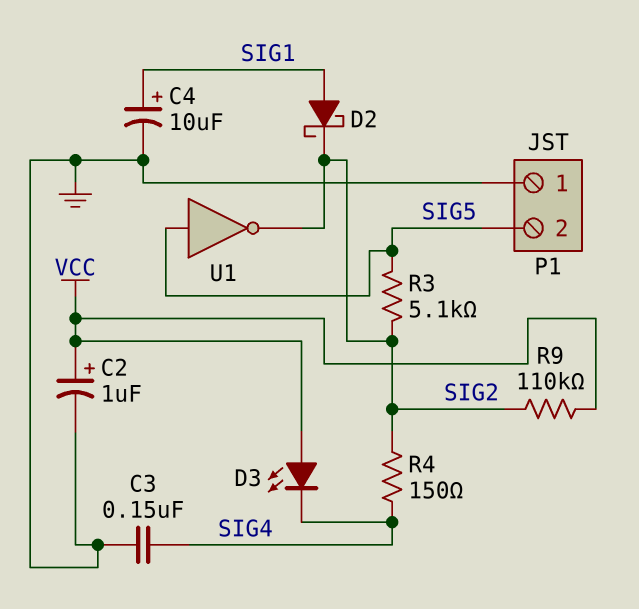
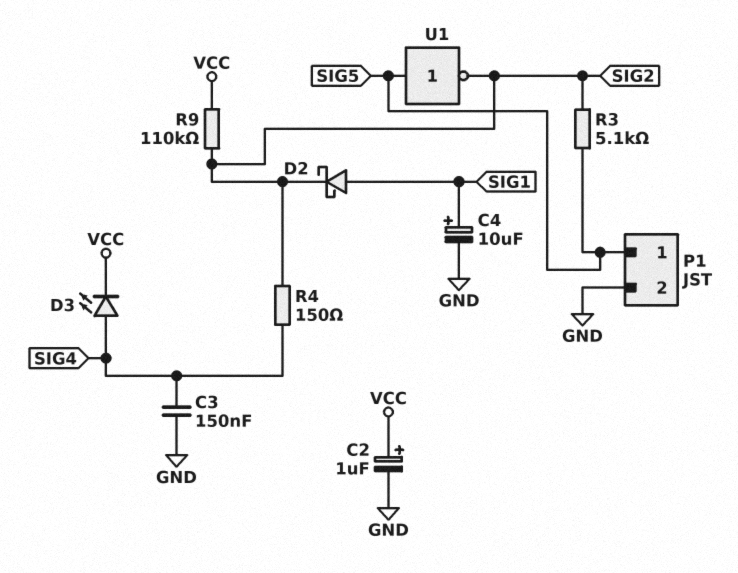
D3: LED (A VCC, K SIG4) -> LED (A SIG4, K VCC)
P1 pin 1: GND -> SIG5
P1 pin 2: SIG5 -> GND

